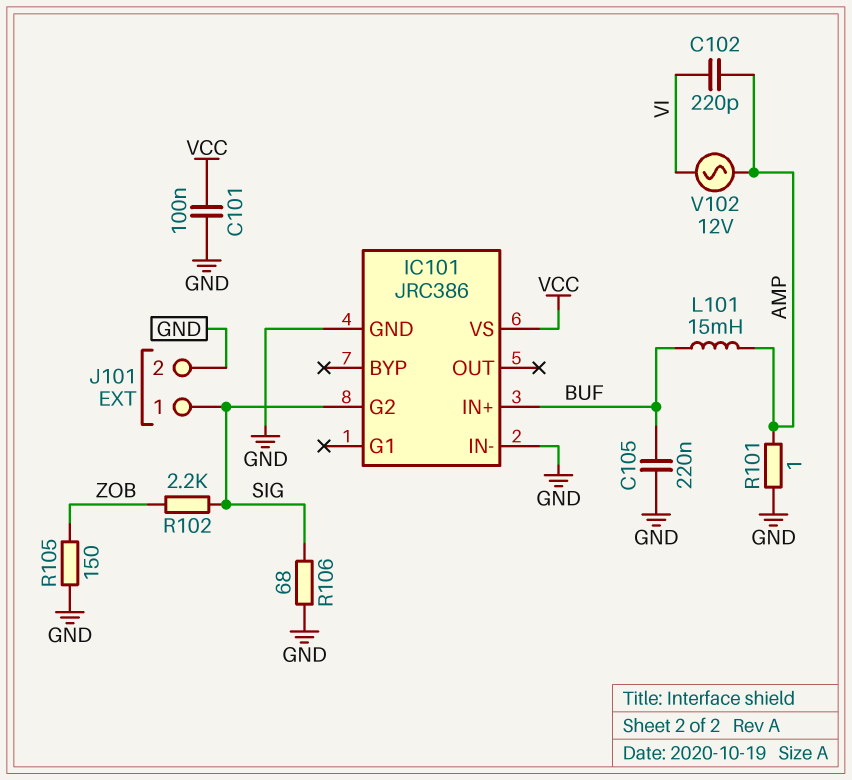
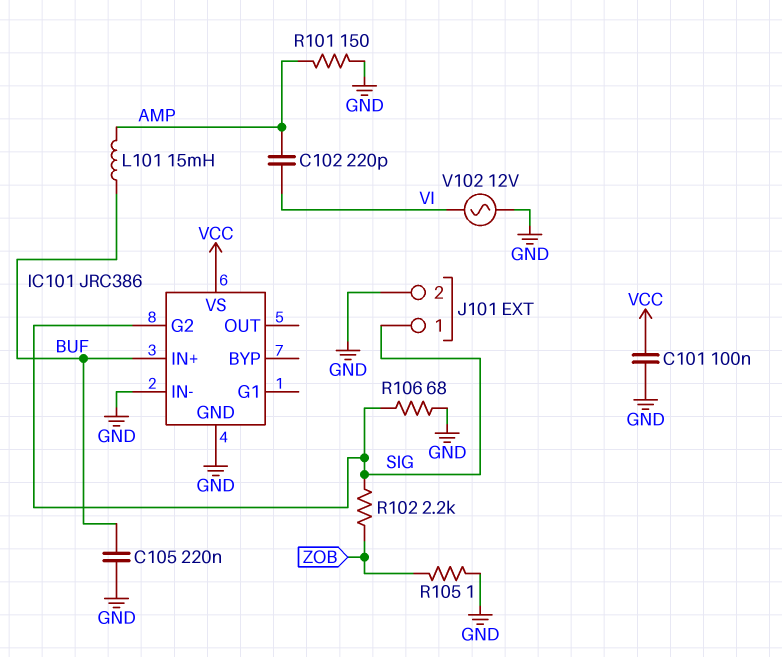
R101: 1 (AMP, GND) -> 150 (AMP, GND)
R105: 150 (GND, ZOB) -> 1 (GND, ZOB)
V102: AC 12V (AMP, VI) -> AC 12V (GND, VI)

